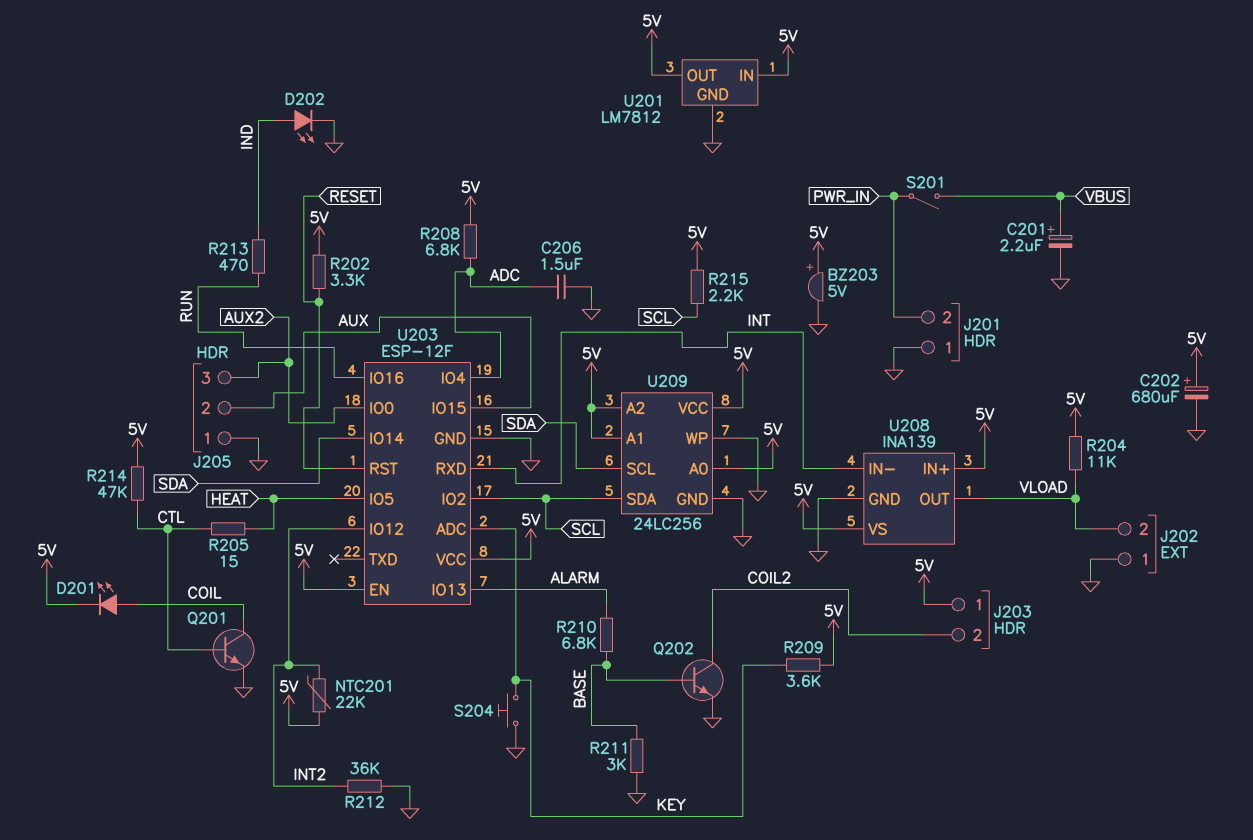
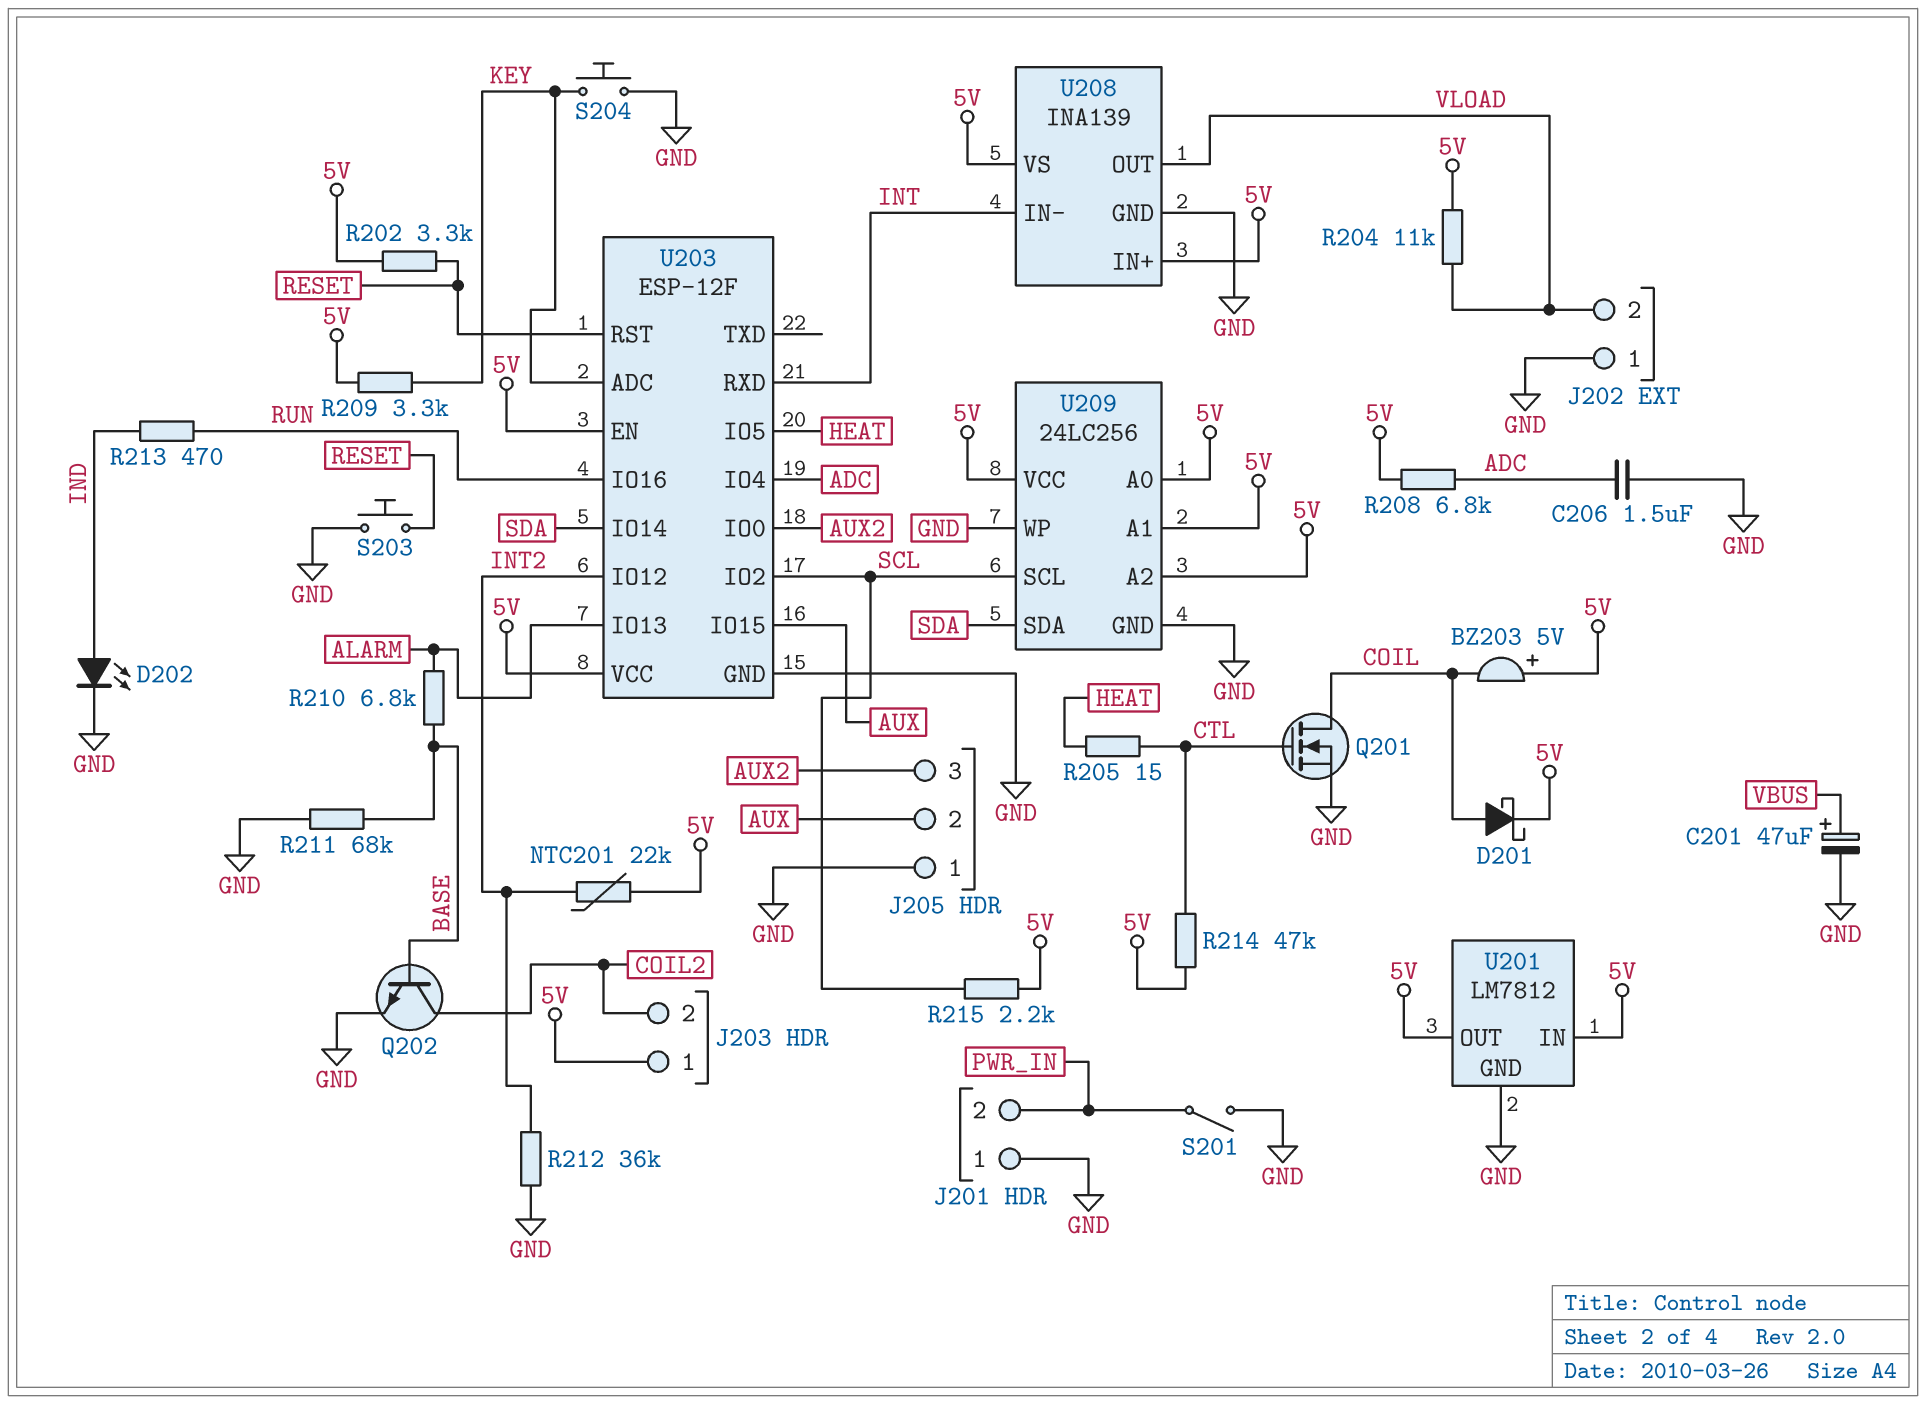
BZ203: buzzer 5V (plus 5V, minus GND) -> buzzer 5V (plus 5V, minus COIL)
C201: 2.2uF (plus VBUS, minus GND) -> 47uF (plus VBUS, minus GND)
C202: 680uF (plus 5V, minus GND) -> none
D201: LED (A COIL, K 5V) -> schottky (A COIL, K 5V)
Q201: NPN (B CTL, C COIL, E GND) -> NMOS (G CTL, D COIL, S GND)
R209: 3.6k (5V, KEY) -> 3.3k (5V, KEY)
R211: 3k (BASE, GND) -> 68k (BASE, GND)
S201: switch (PWR_IN, VBUS) -> switch (GND, PWR_IN)
S203: none -> button (GND, RESET)
U209 pin SCL: SDA -> SCL
U209 pin SDA: SCL -> SDA

